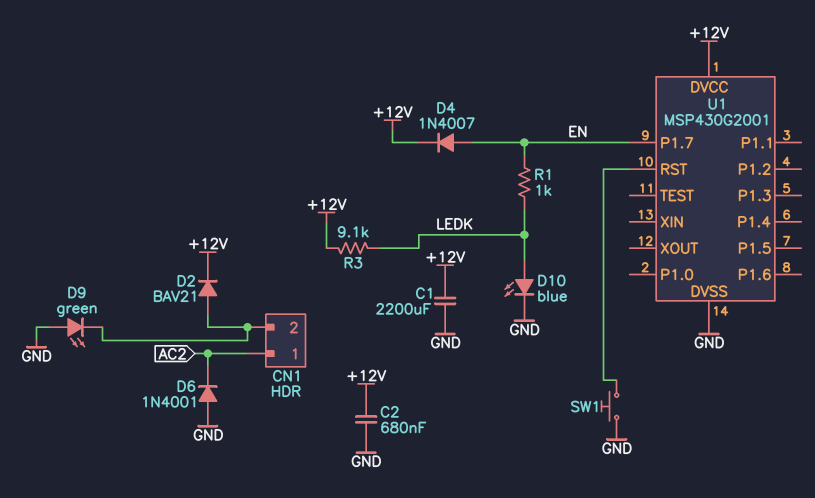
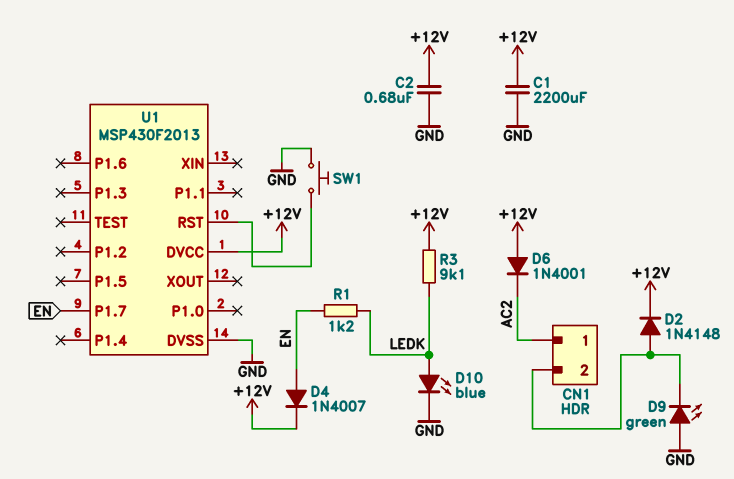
D2: diode BAV21 (A CN1/2, K +12V) -> diode 1N4148 (A CN1/2, K +12V)
D6: diode 1N4001 (A GND, K AC2) -> diode 1N4001 (A +12V, K AC2)
R1: 1k (EN, LEDK) -> 1.2k (EN, LEDK)
U1: MSP430G2001 -> MSP430F2013

